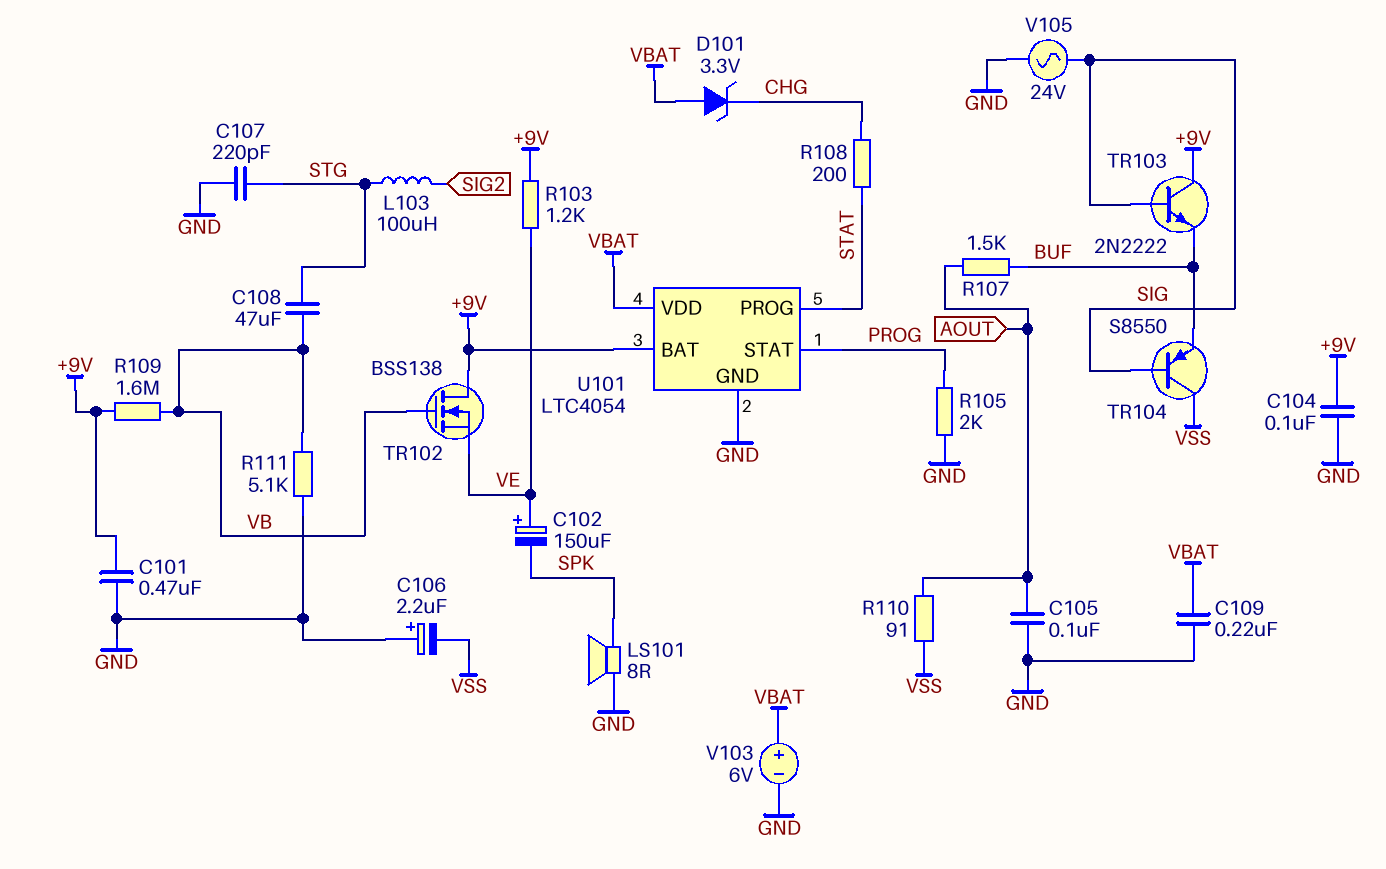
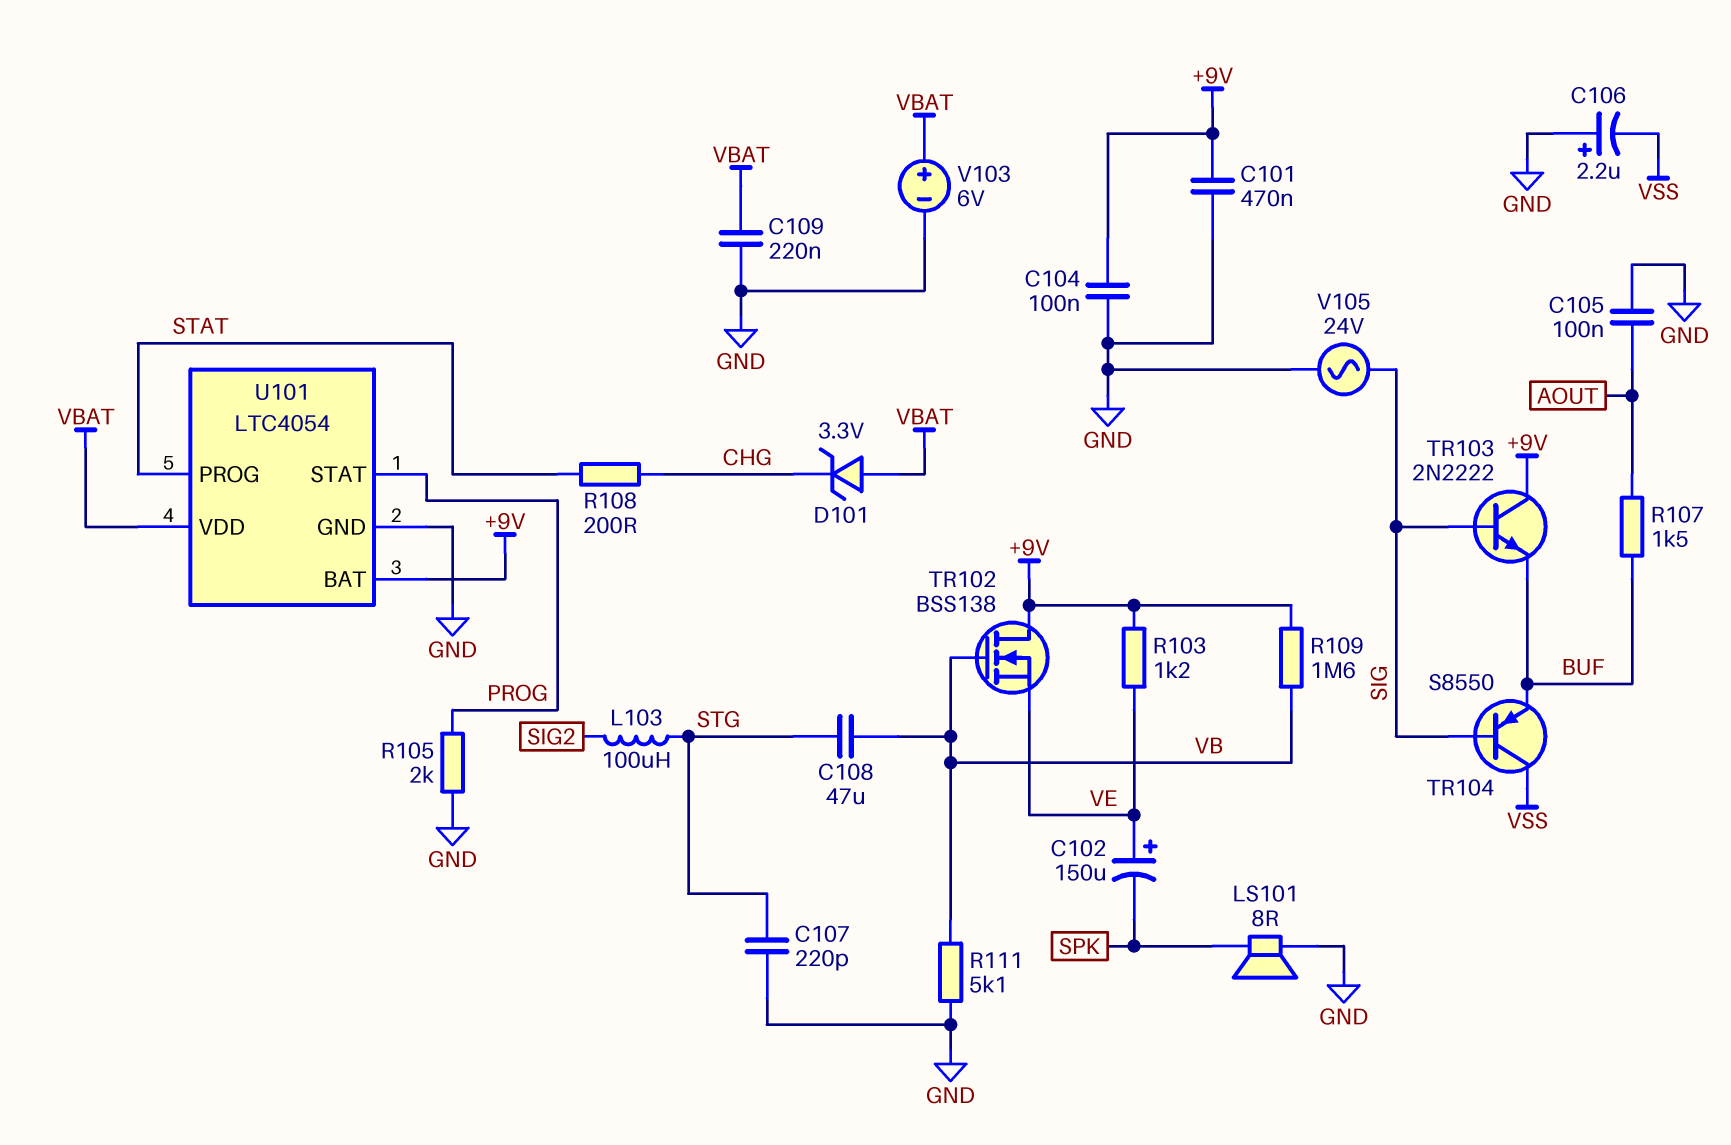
R110: 91 (AOUT, VSS) -> none

